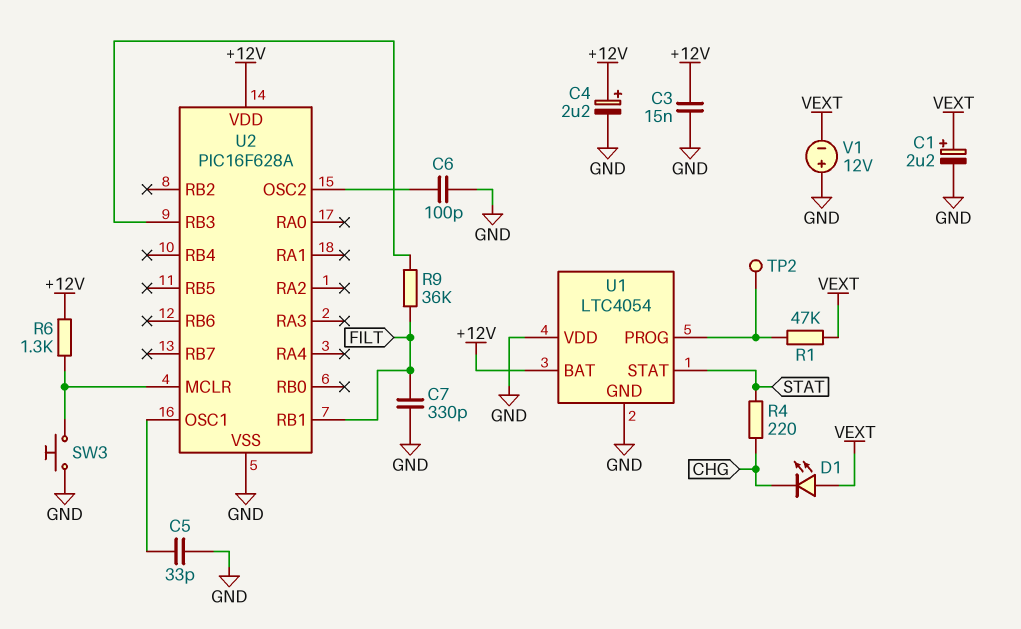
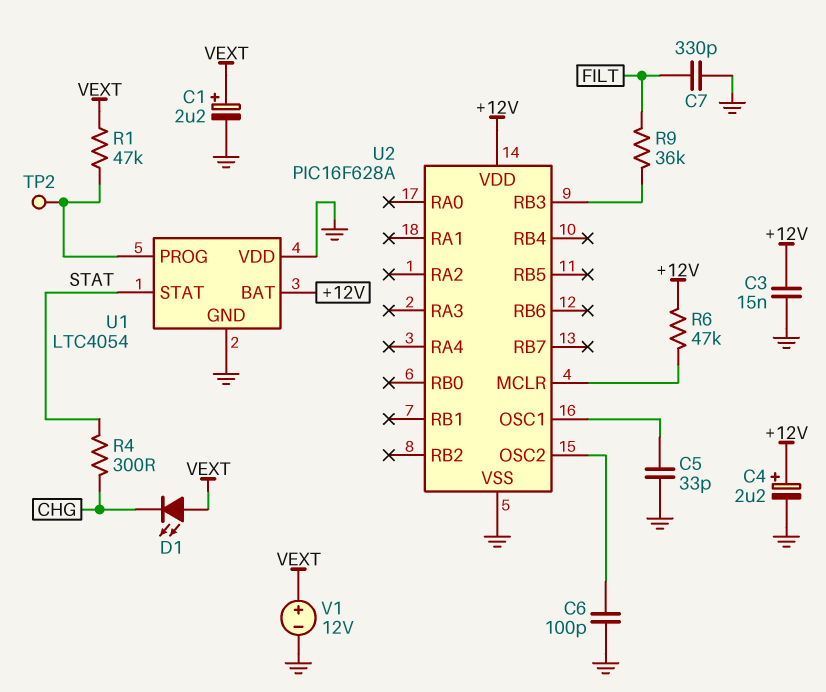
R4: 220 (CHG, STAT) -> 300 (CHG, STAT)
R6: 1.3k (+12V, U2/MCLR) -> 47k (+12V, U2/MCLR)
SW3: button (GND, U2/MCLR) -> none
U2 pin RB1: FILT -> none
V1: 12V (plus GND, minus VEXT) -> 12V (plus VEXT, minus GND)

